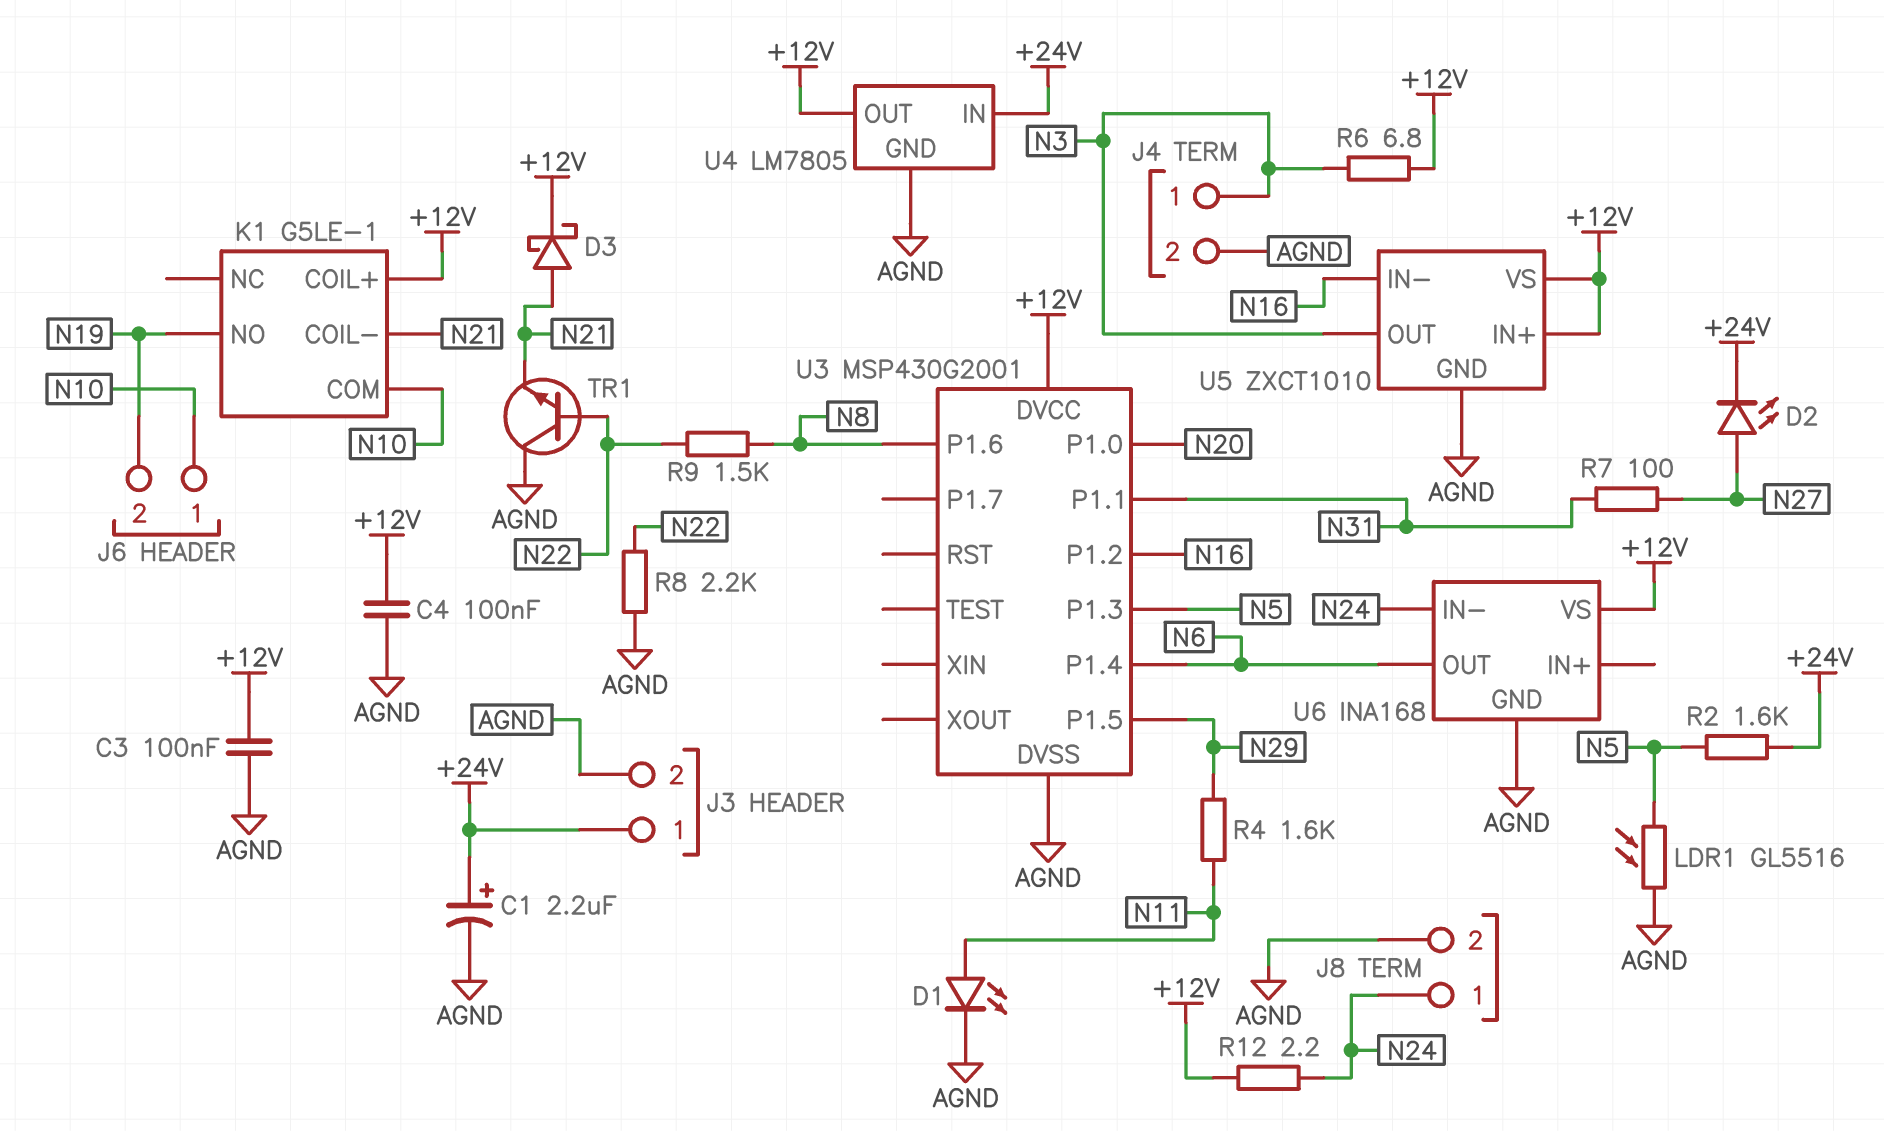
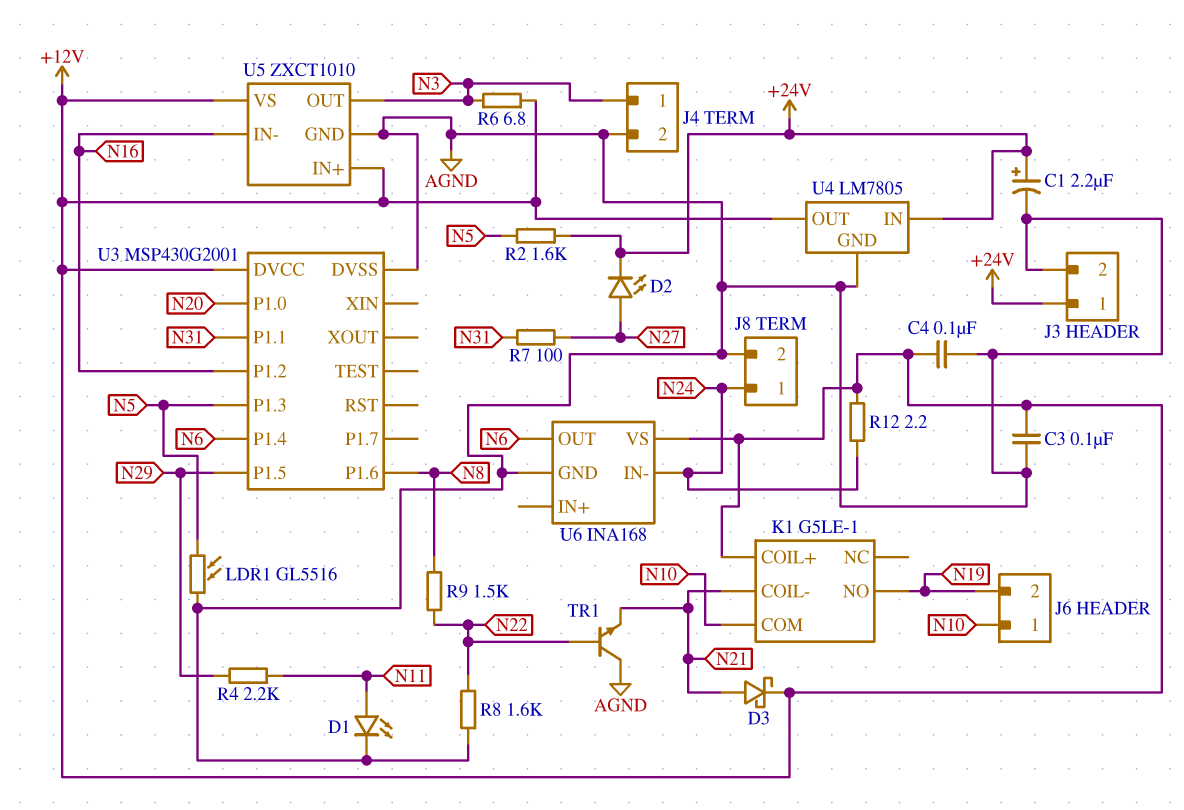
R4: 1.6k (N11, N29) -> 2.2k (N11, N29)
R8: 2.2k (AGND, N22) -> 1.6k (AGND, N22)

